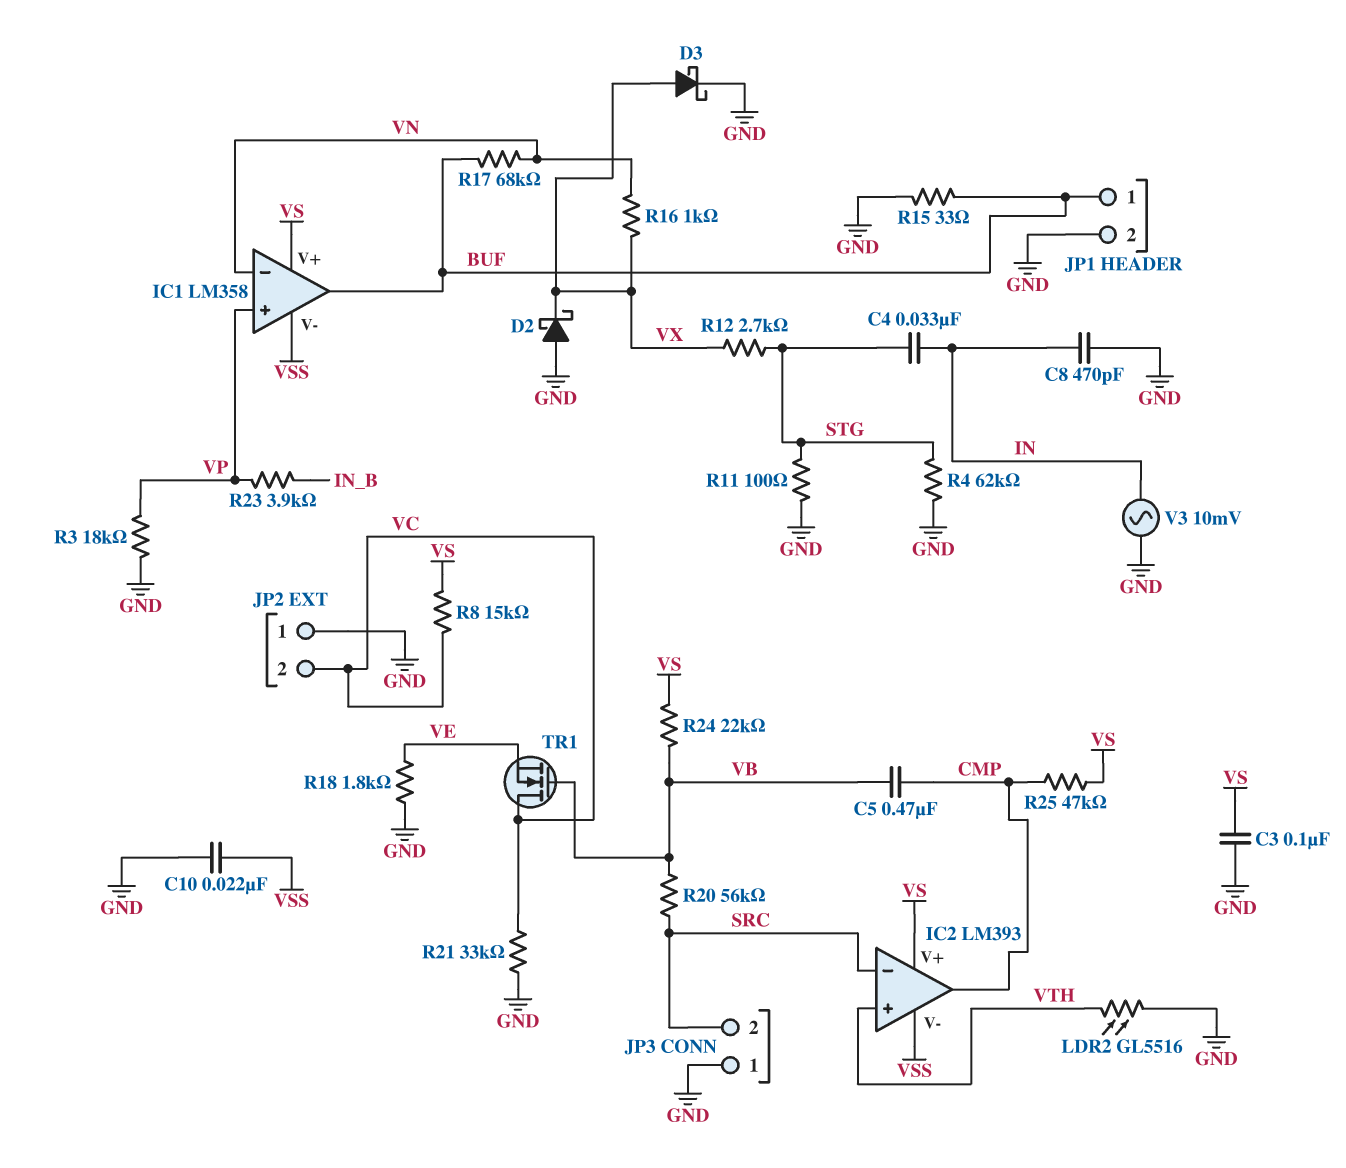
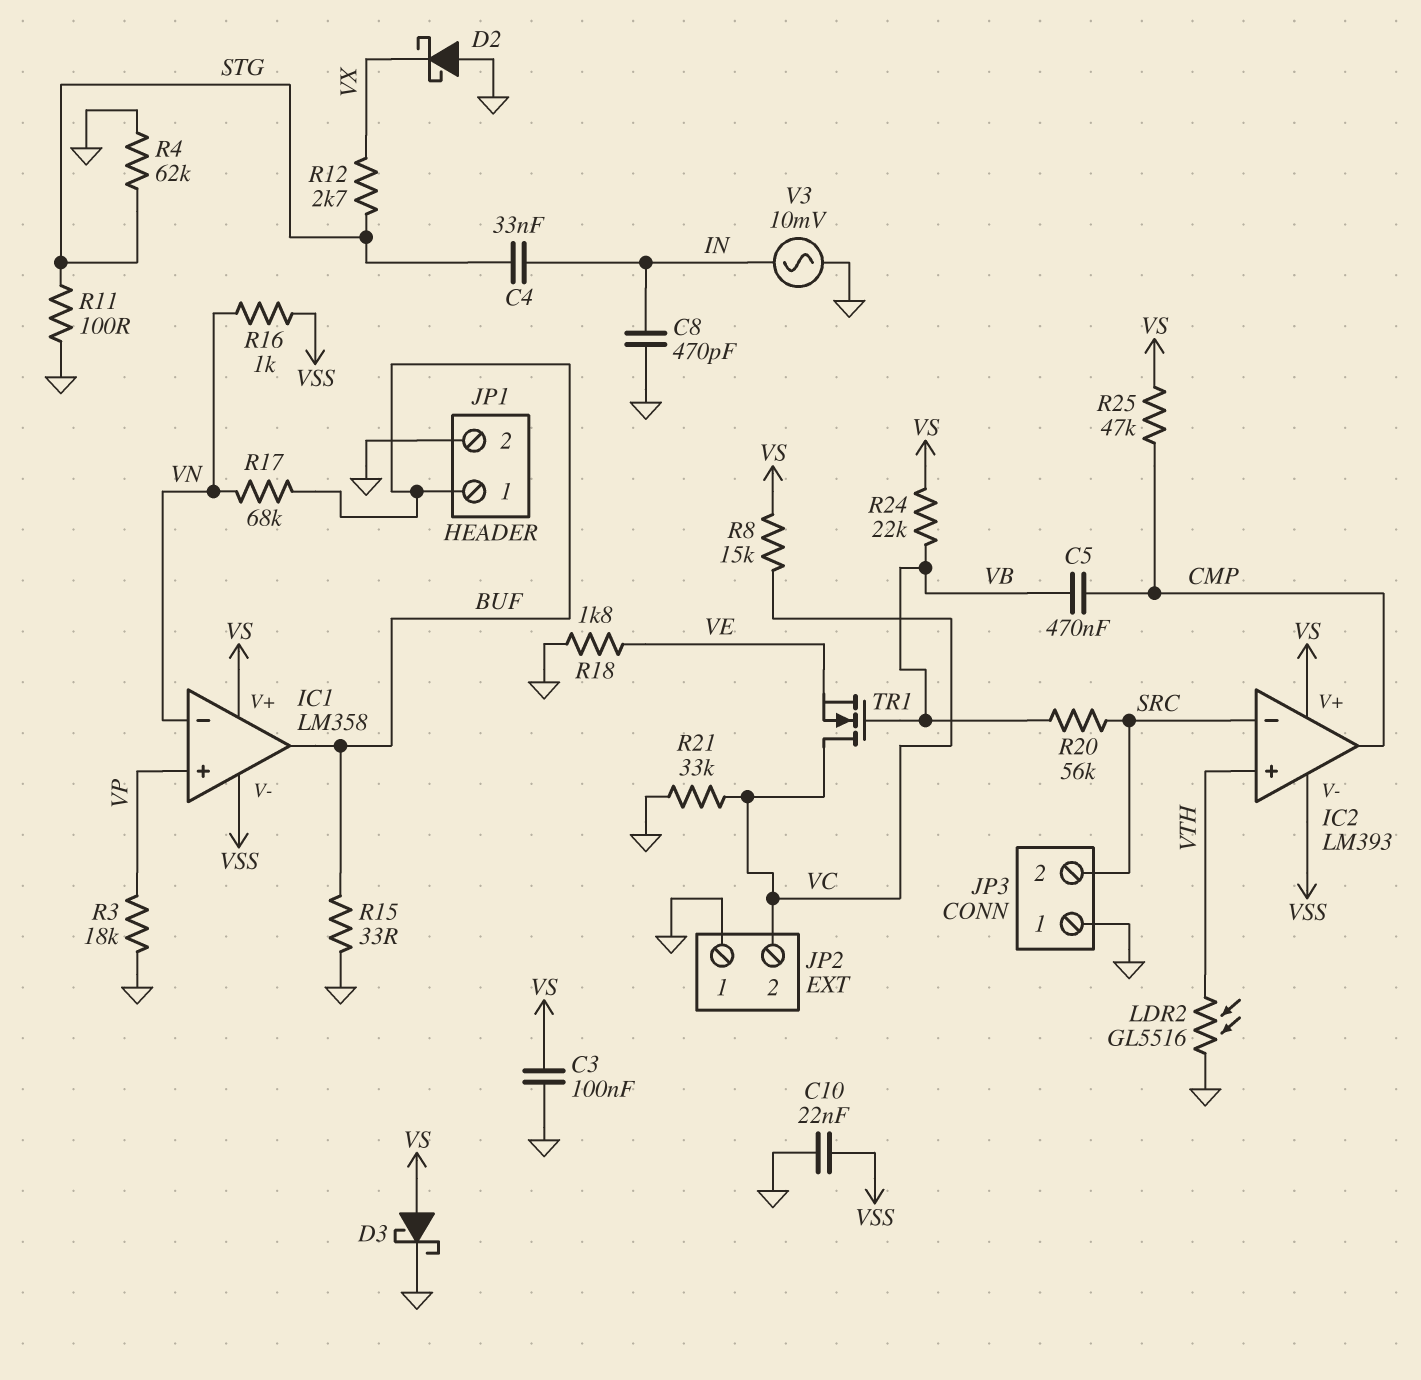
D3: schottky (A VX, K GND) -> schottky (A VS, K GND)
R16: 1k (VN, VX) -> 1k (VN, VSS)
R23: 3.9k (IN_B, VP) -> none

